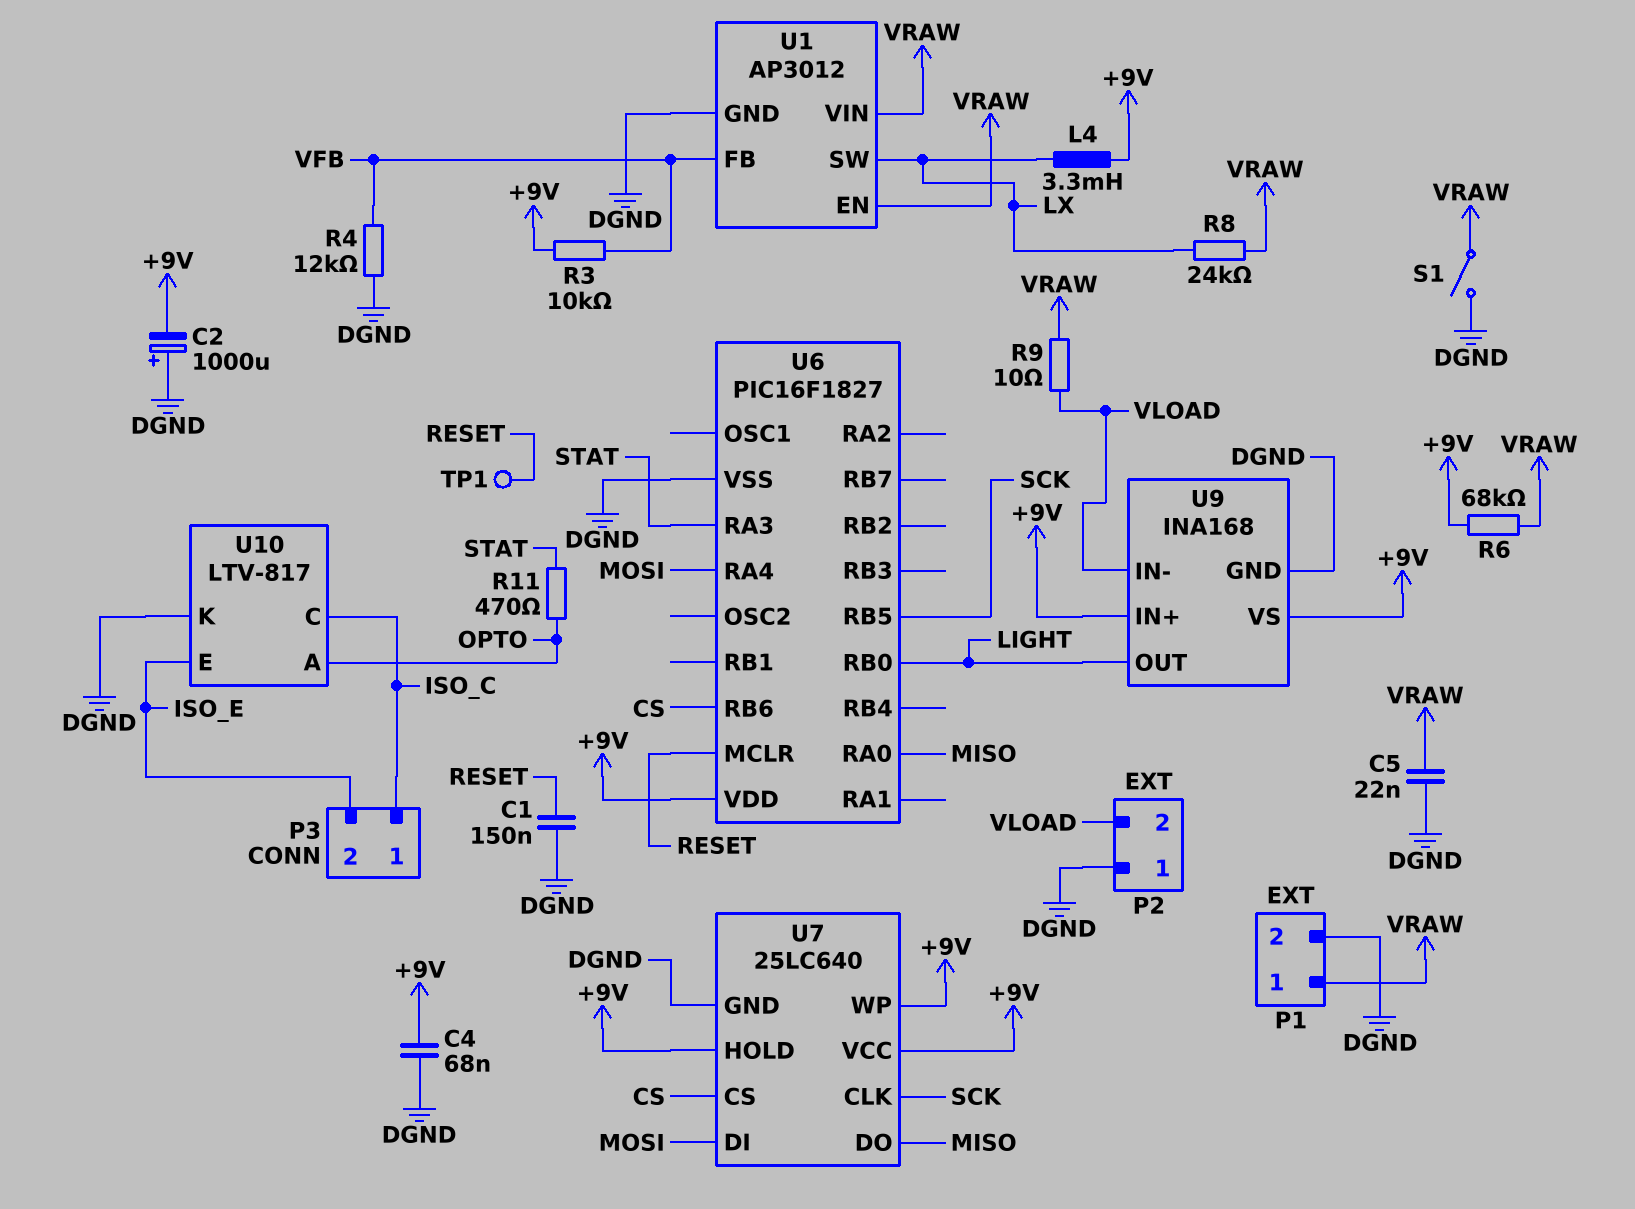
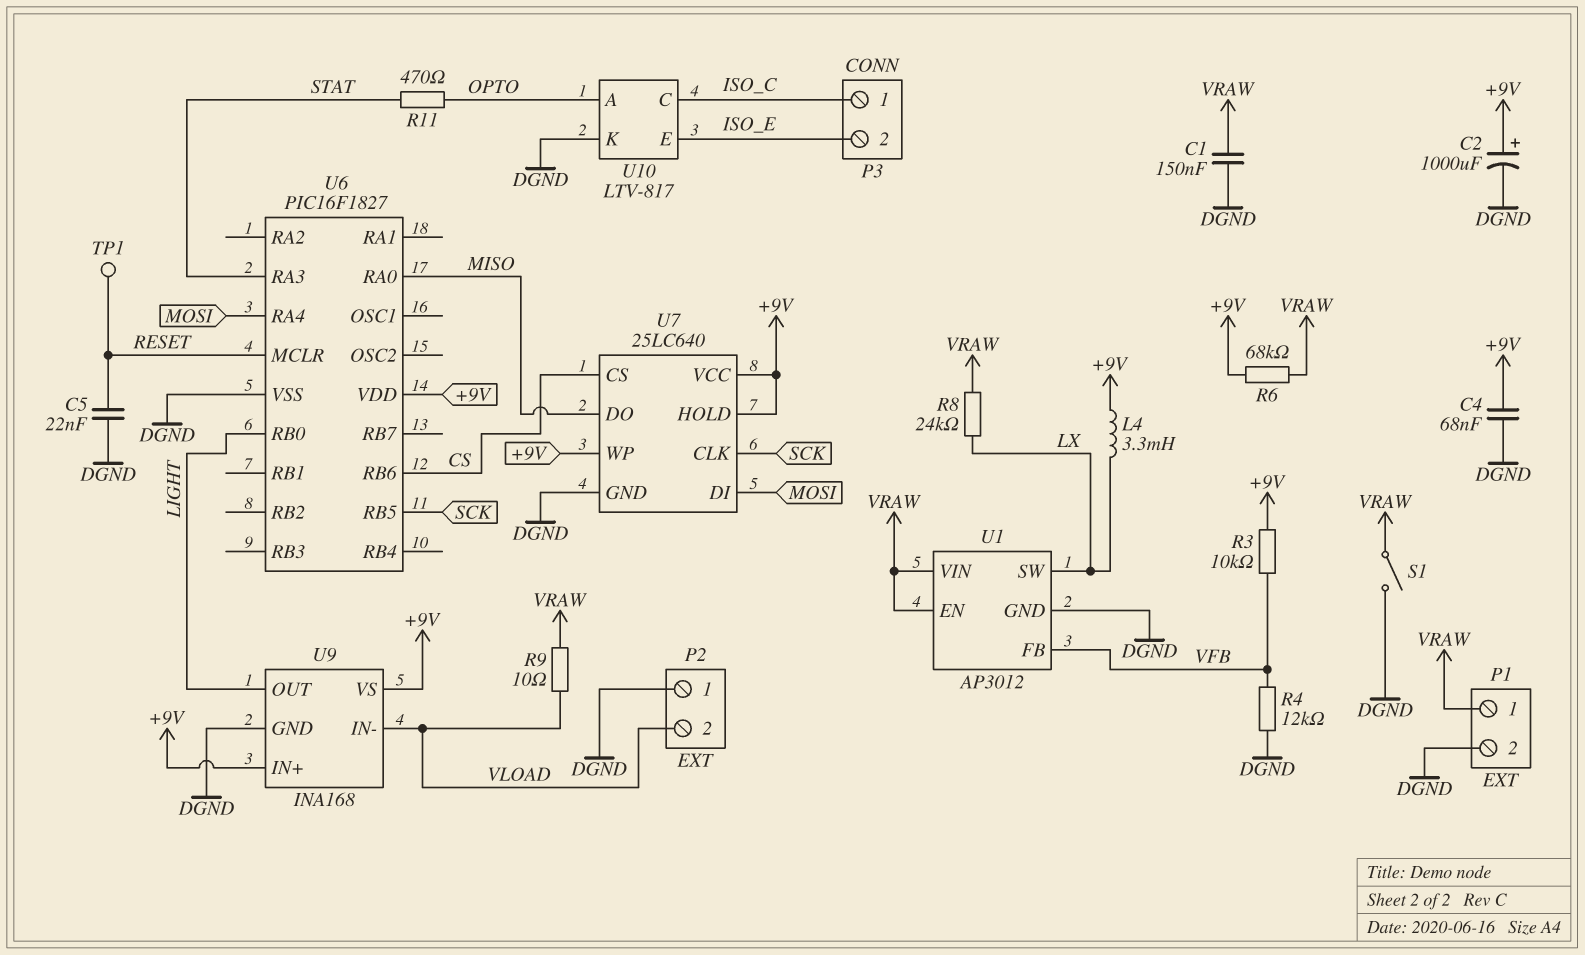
C1: 150nF (DGND, RESET) -> 150nF (DGND, VRAW)
C2: 1000uF (plus DGND, minus +9V) -> 1000uF (plus +9V, minus DGND)
C5: 22nF (DGND, VRAW) -> 22nF (DGND, RESET)

